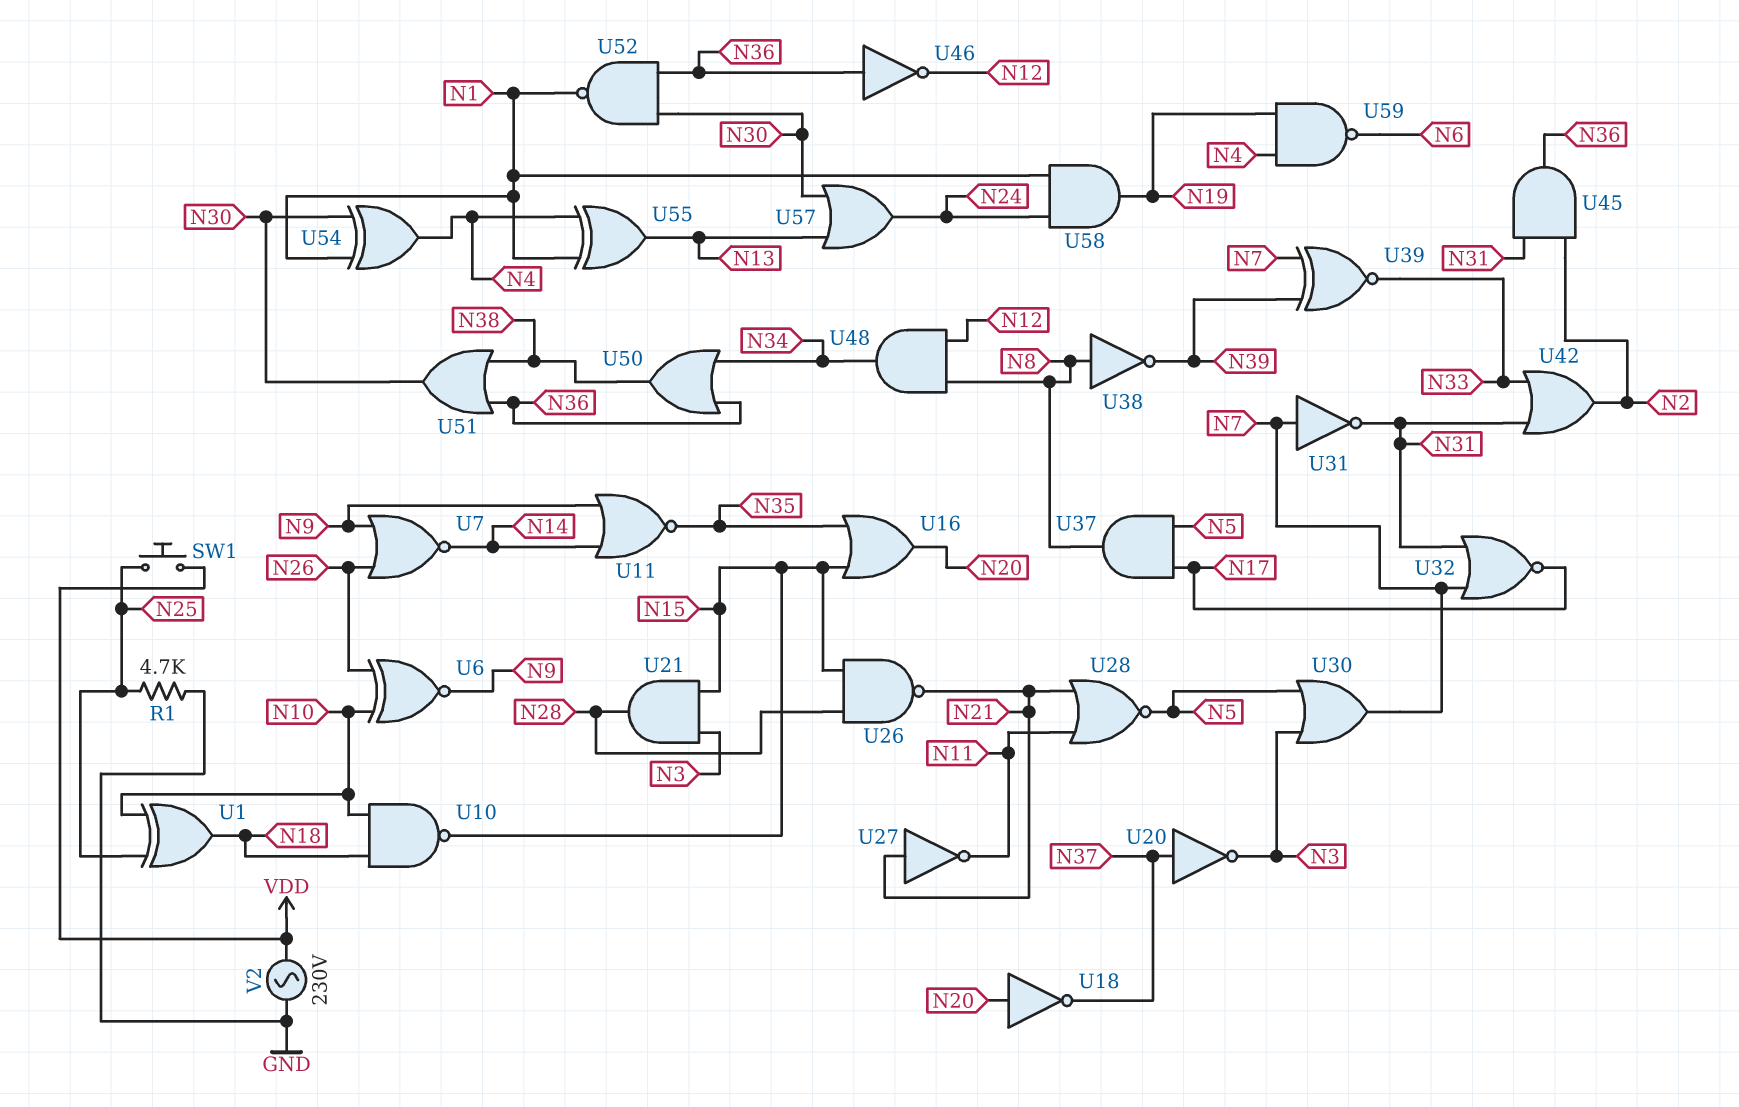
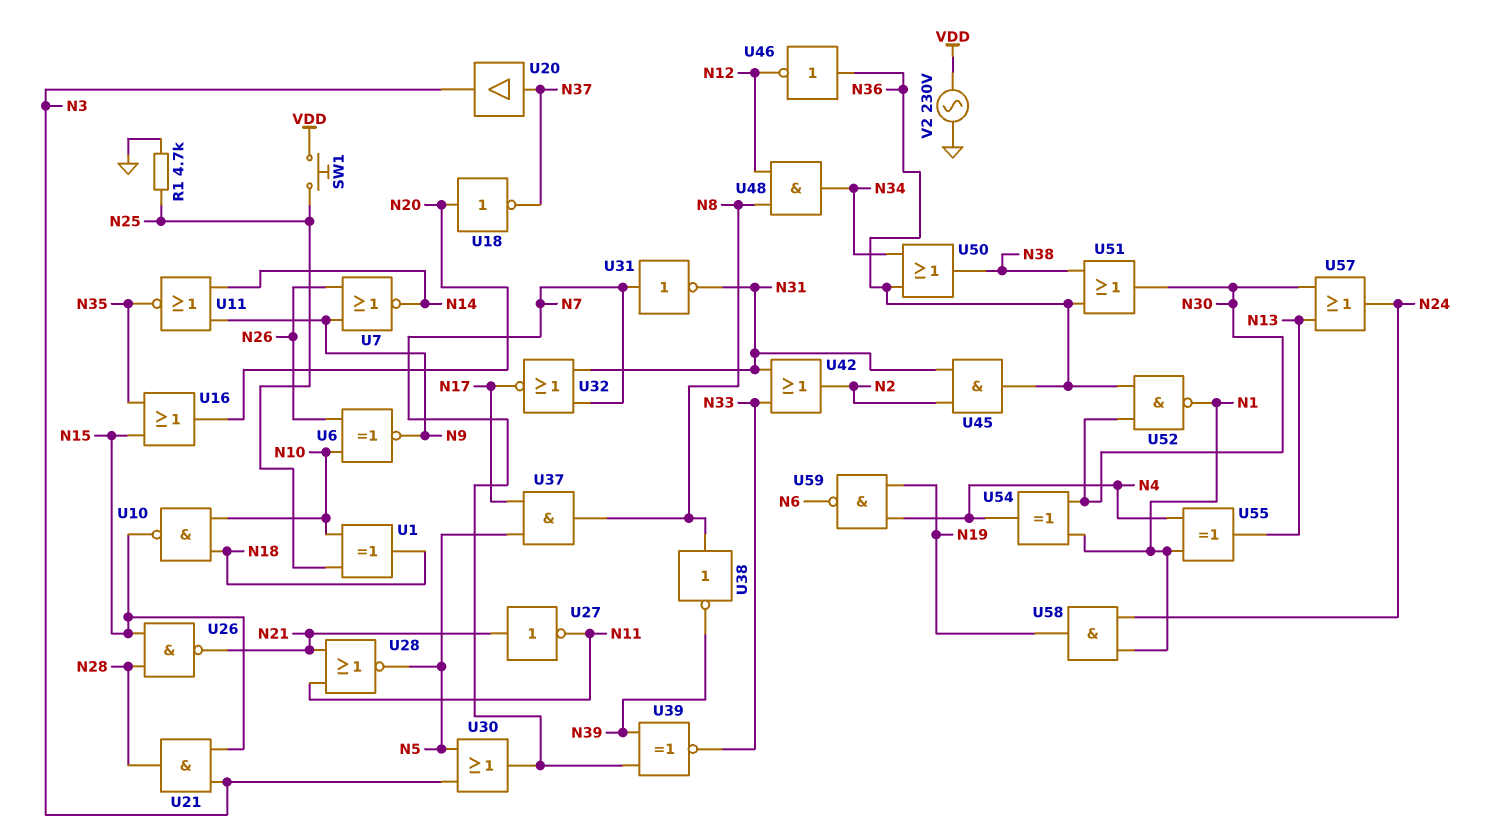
U20: NOT (in N37, out N3) -> buffer (in N37, out N3)

